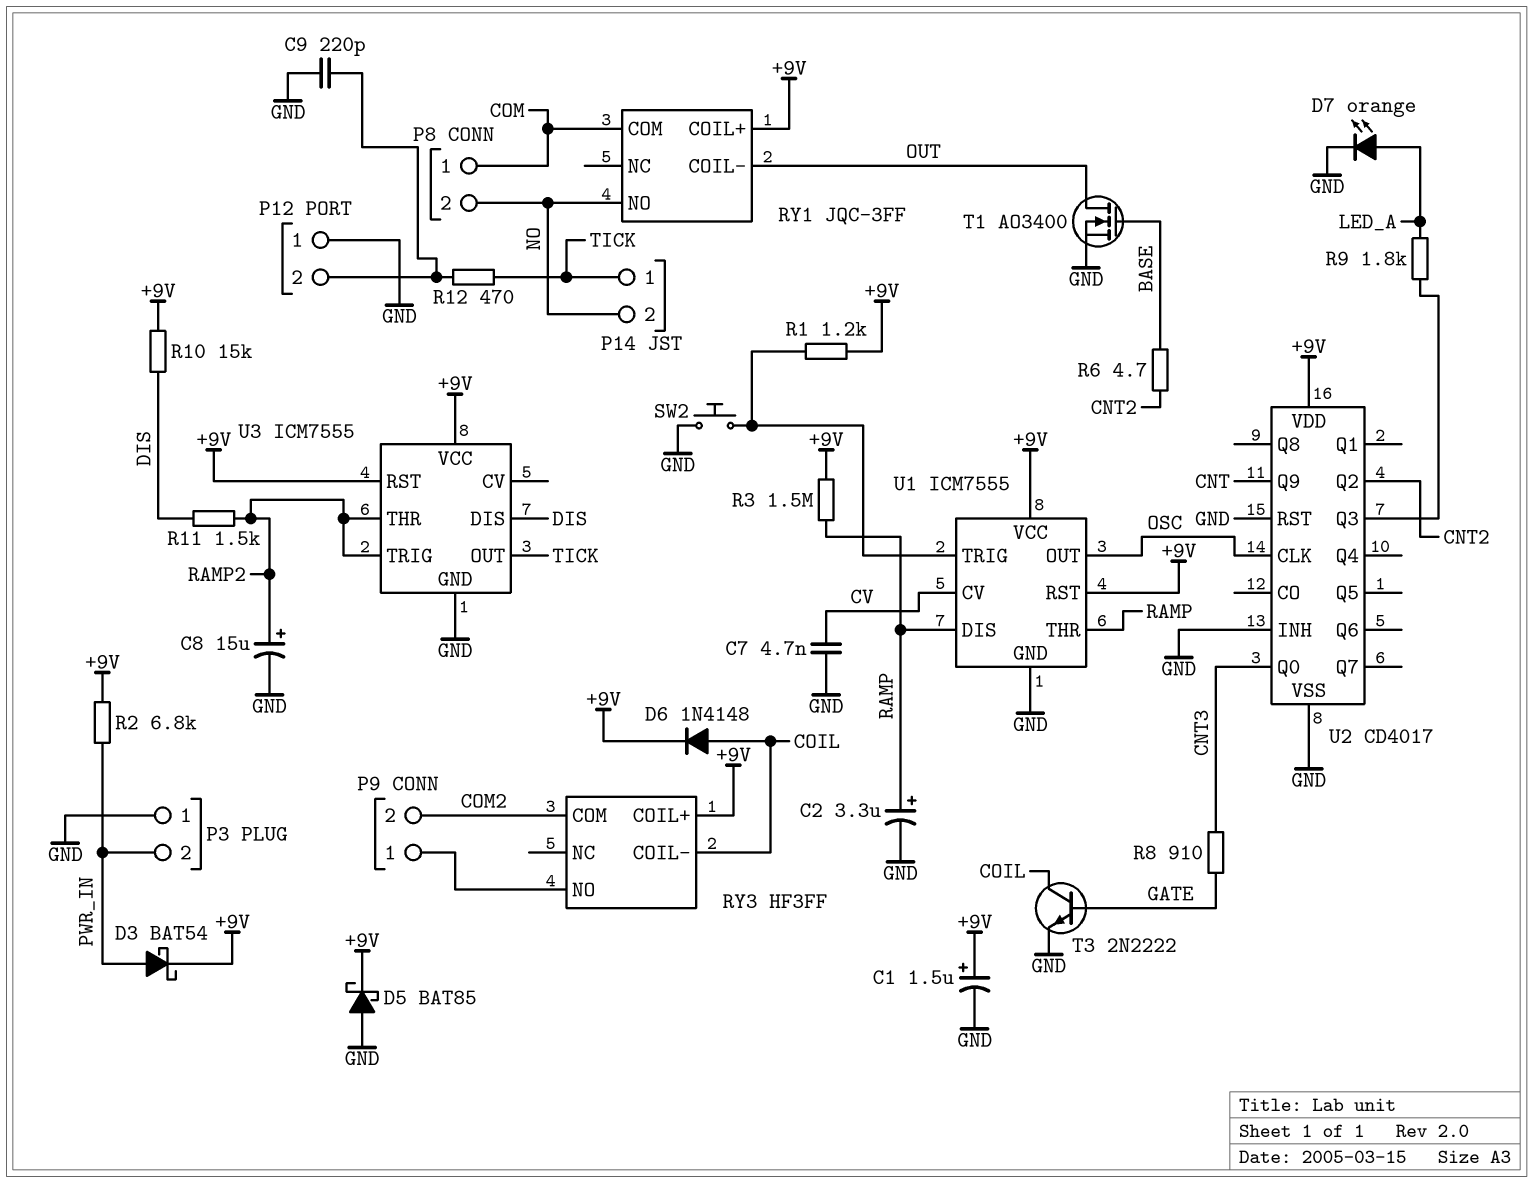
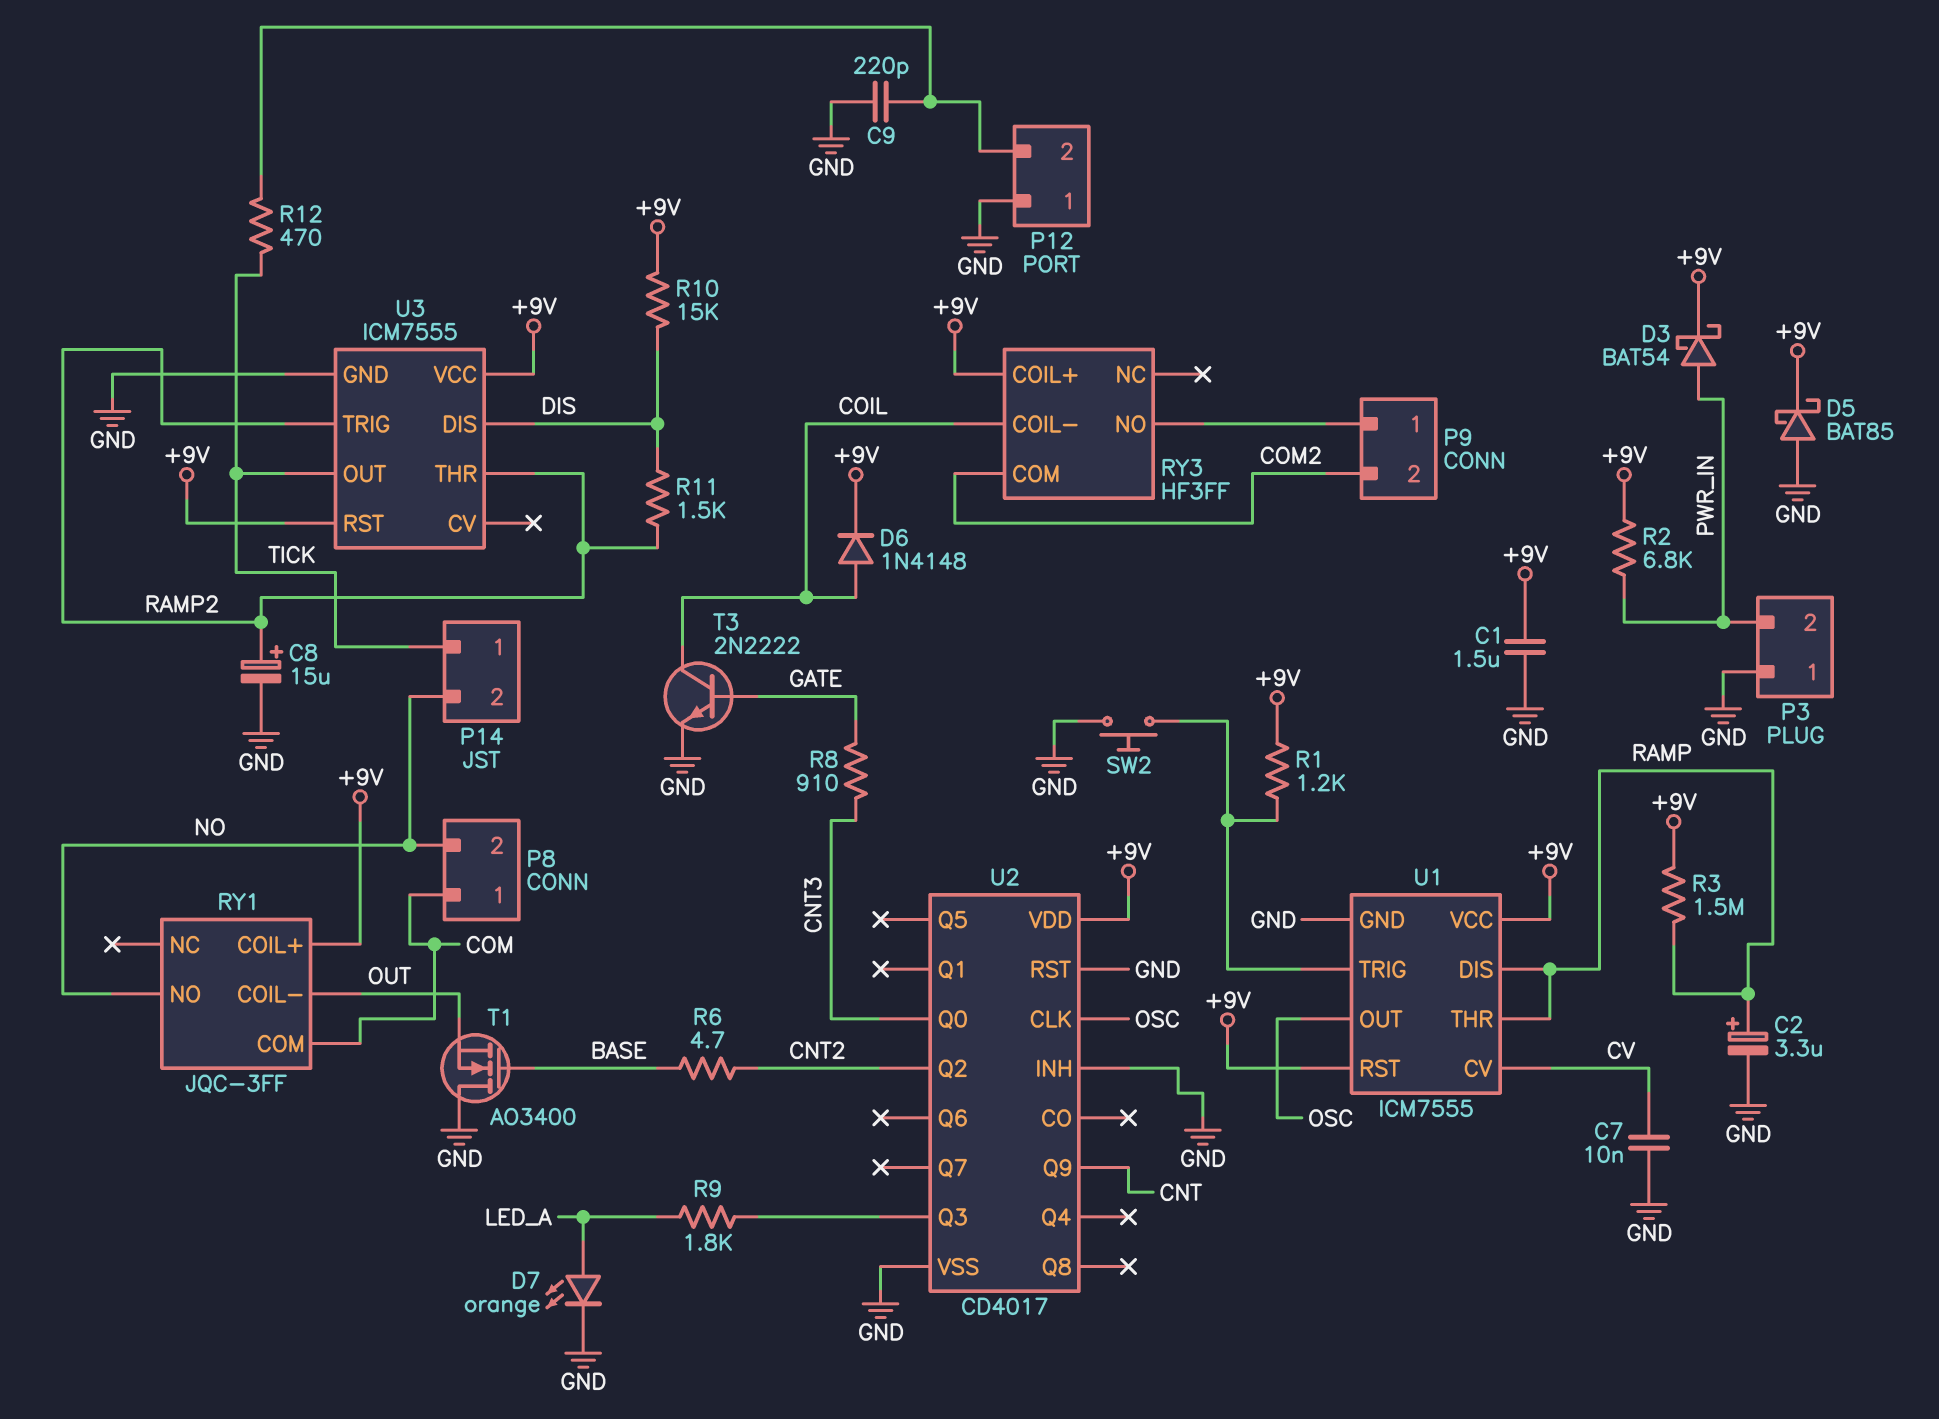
C1: 1.5uF (plus +9V, minus GND) -> 1.5uF (+9V, GND)
C7: 4.7nF (CV, GND) -> 10nF (CV, GND)
T1: NMOS AO3400 (G BASE, D OUT, S GND) -> NMOS AO3400 (G BASE, D GND, S OUT)

